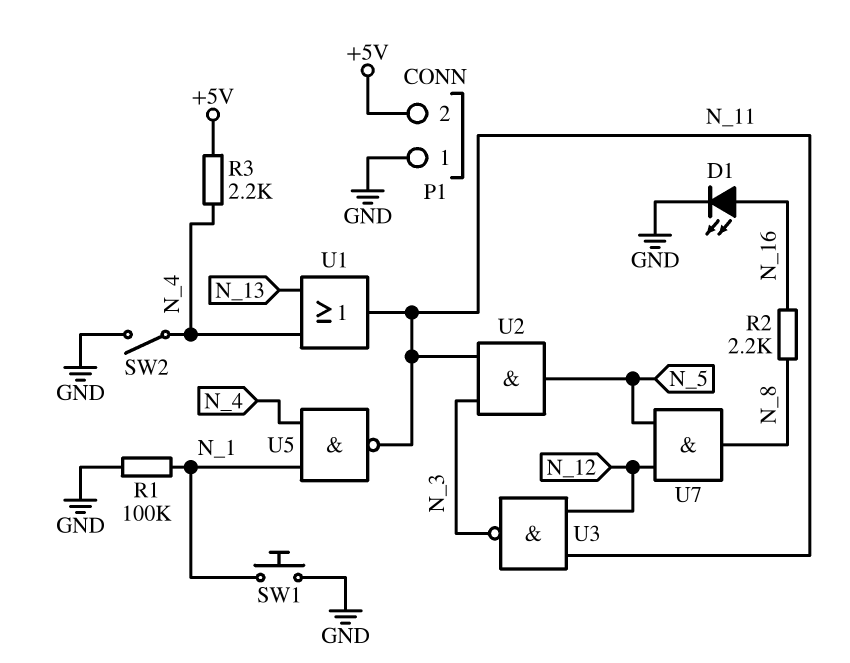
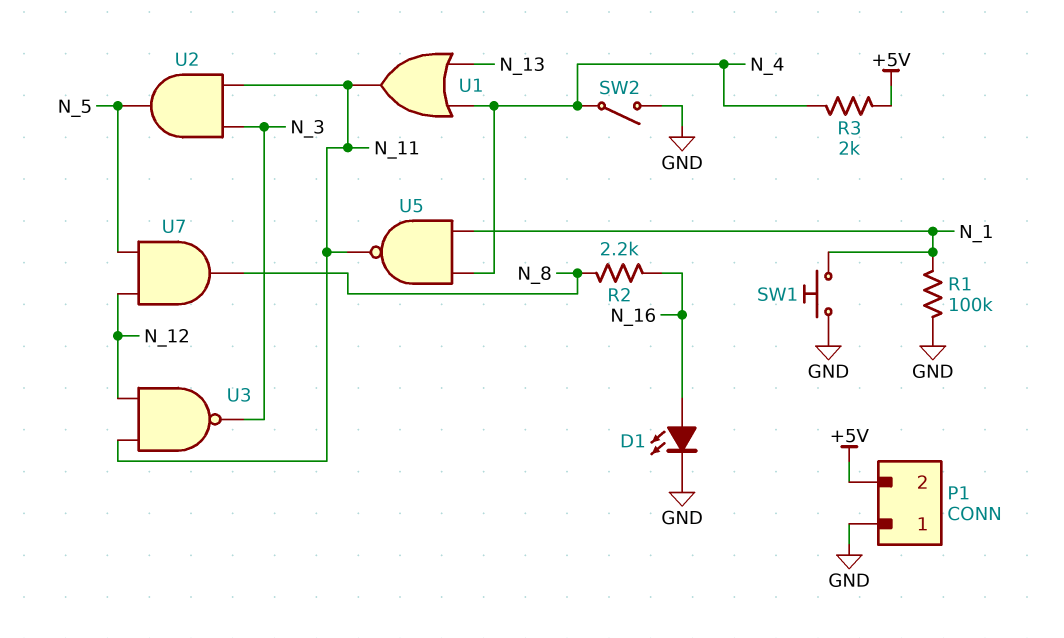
R3: 2.2k (+5V, N_4) -> 2k (+5V, N_4)

